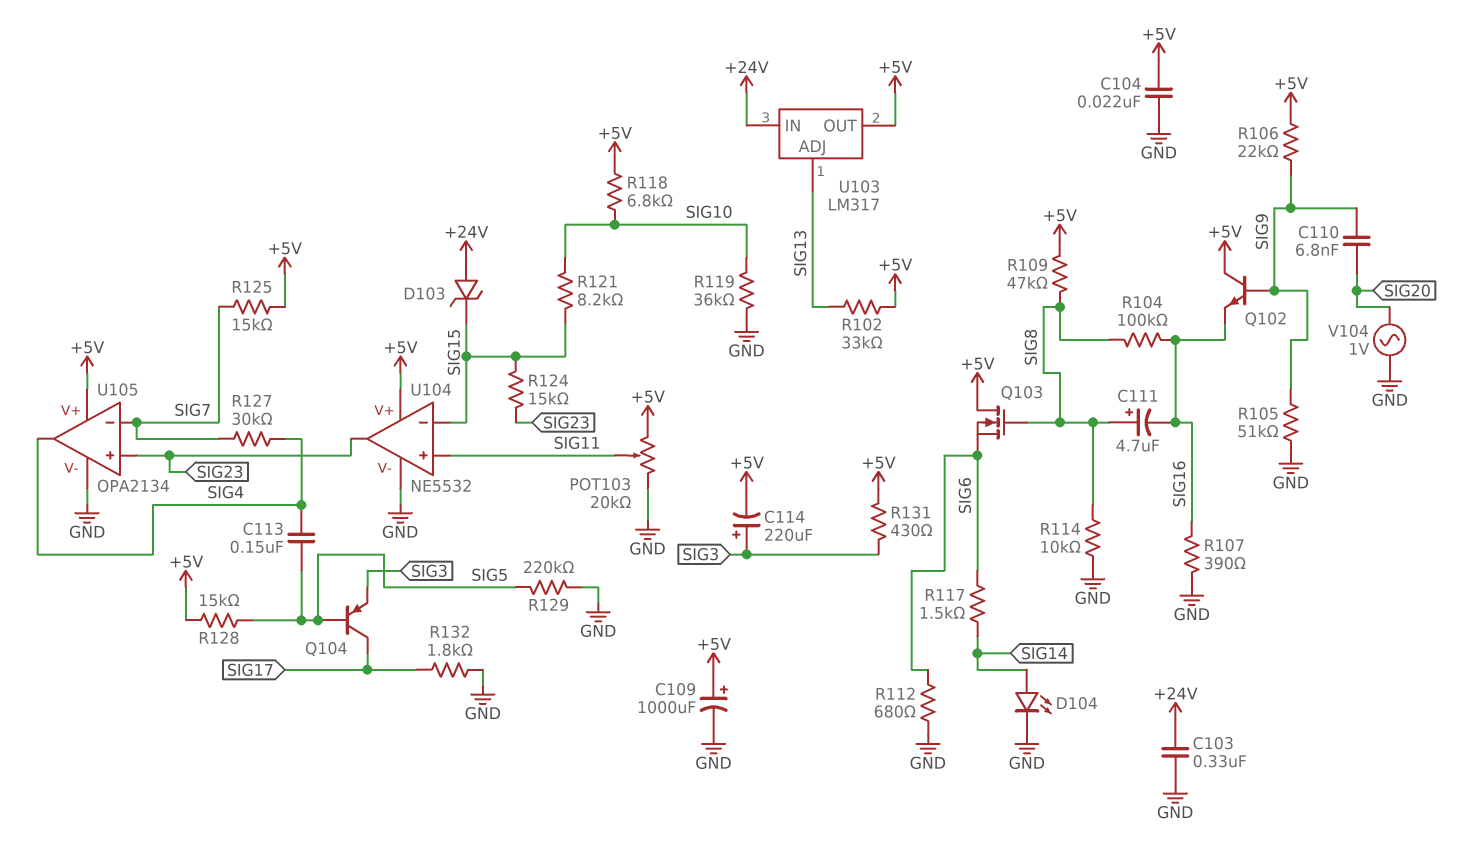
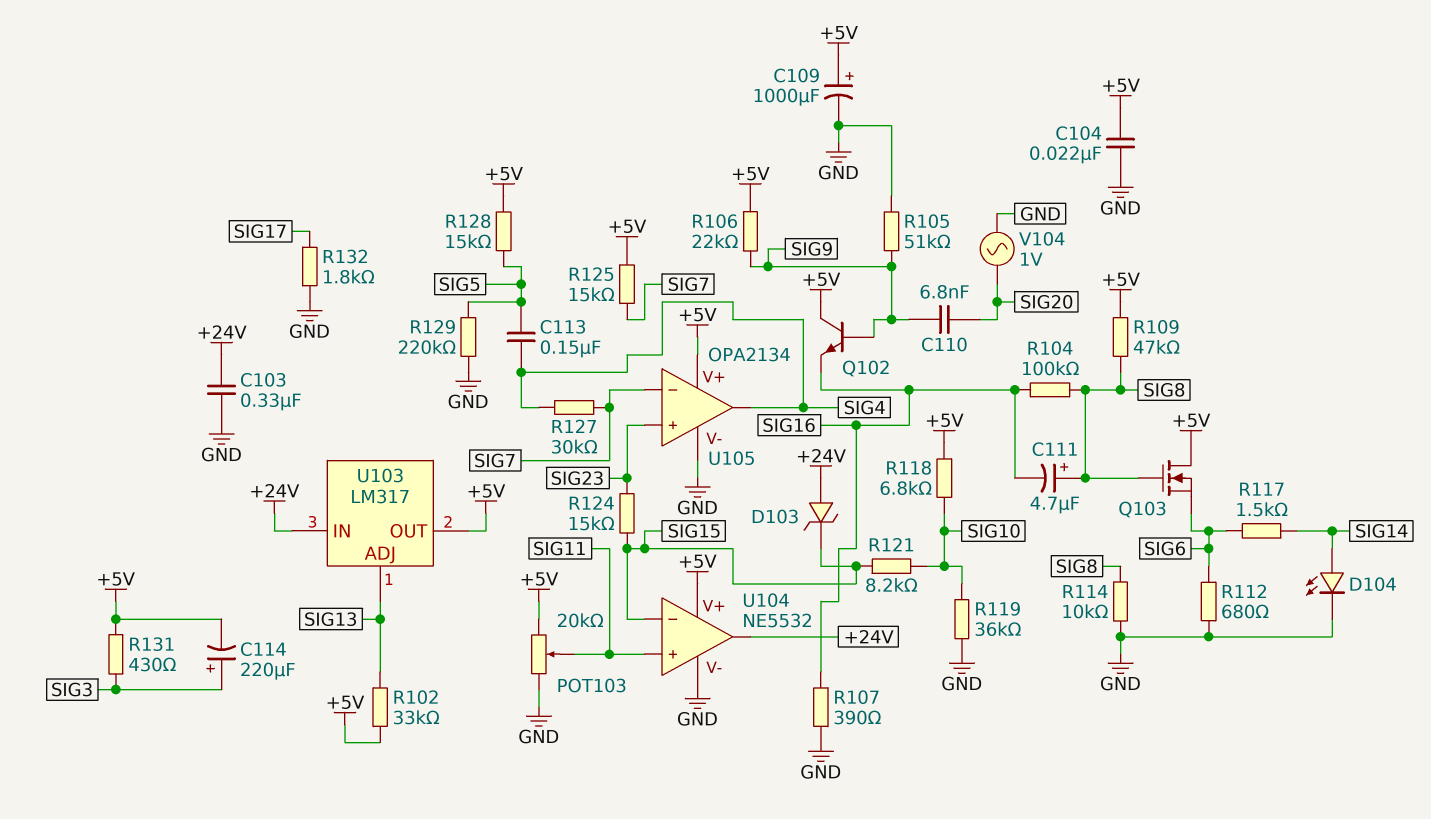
Q104: PNP (B SIG5, C SIG17, E SIG3) -> none
U104 pin out: SIG23 -> +24V

